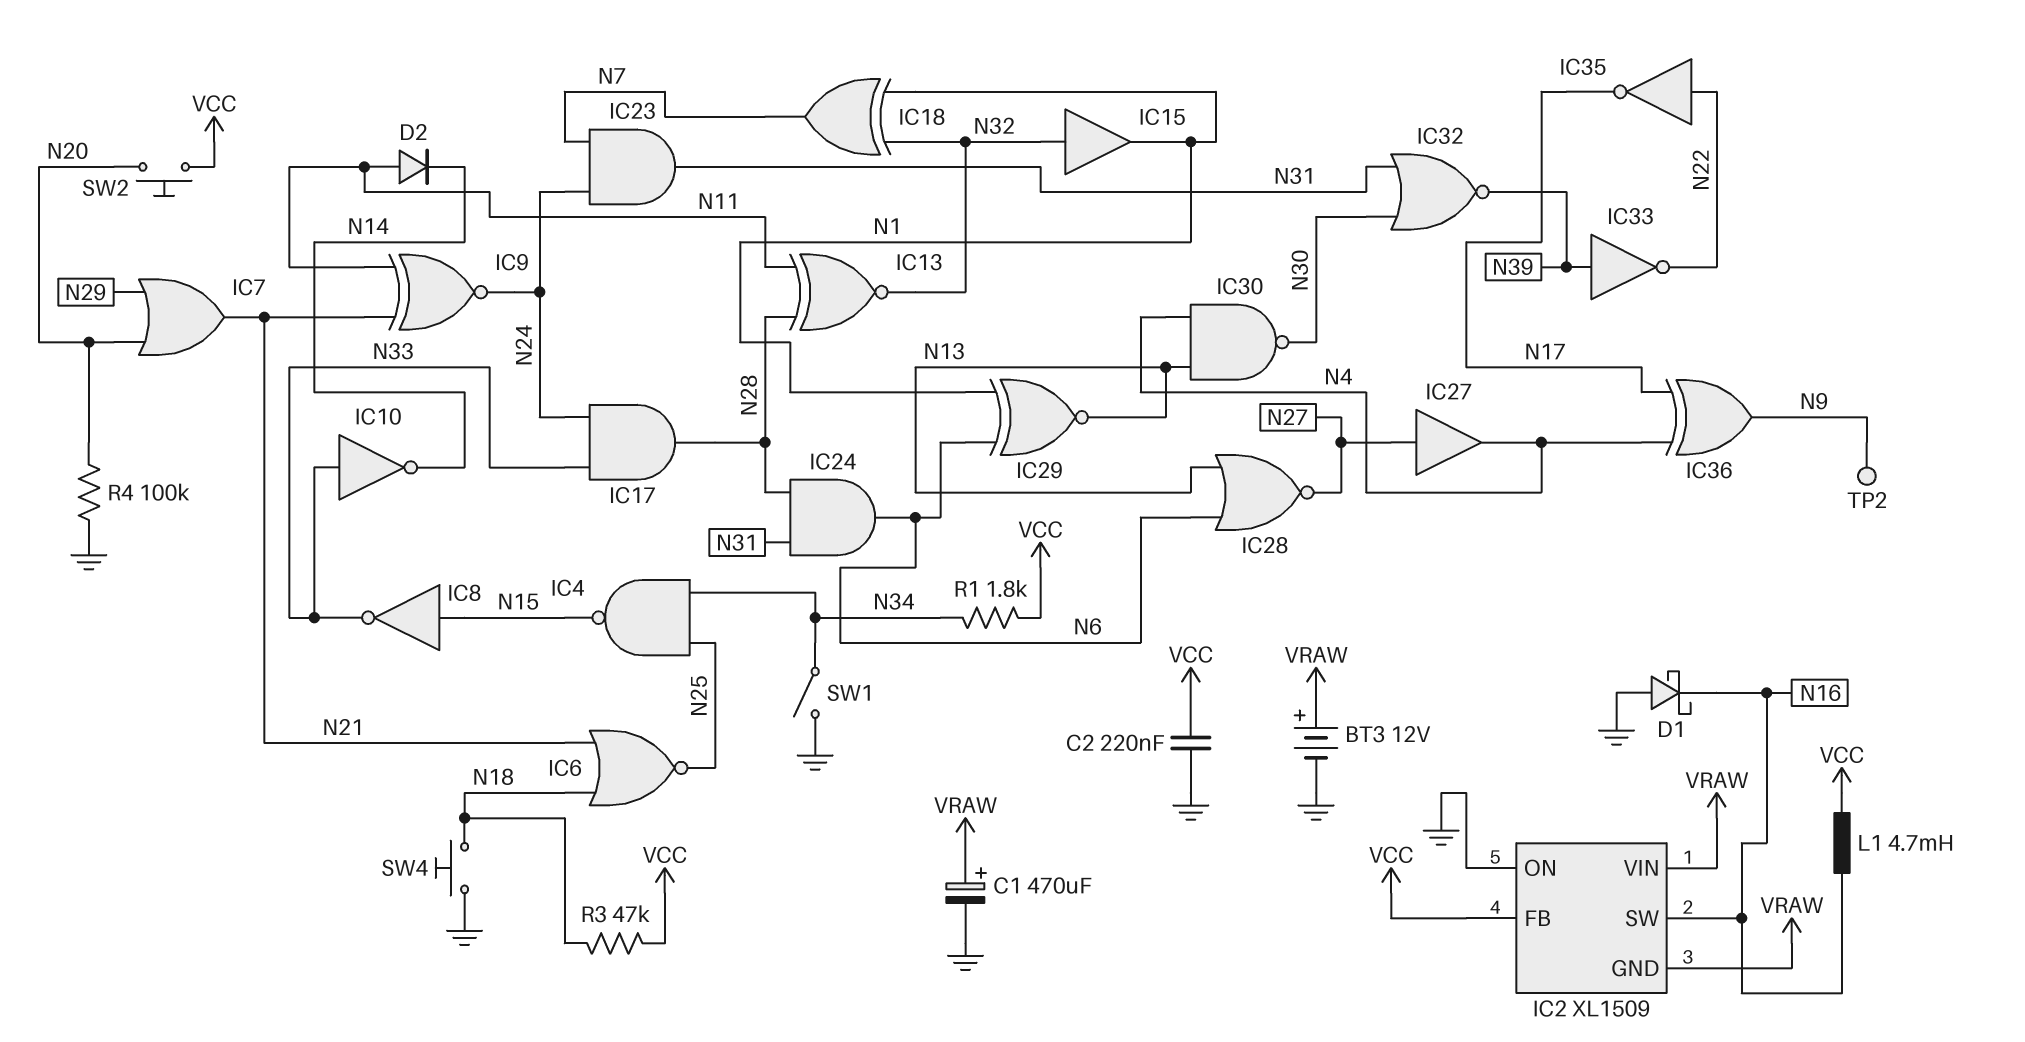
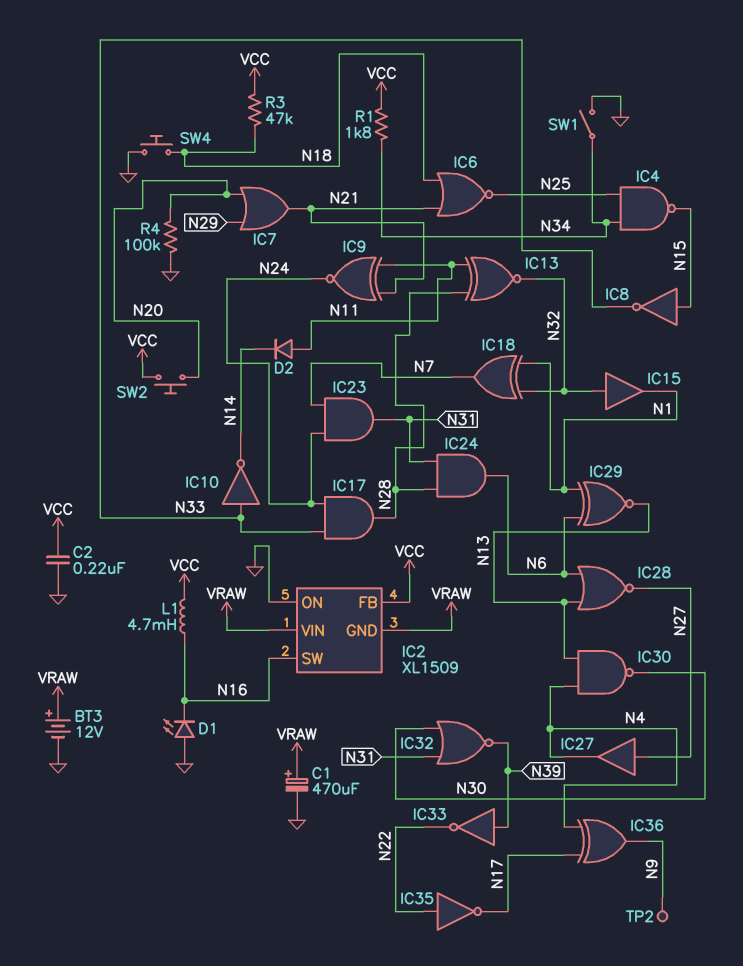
D1: schottky (A GND, K N16) -> LED (A GND, K N16)

